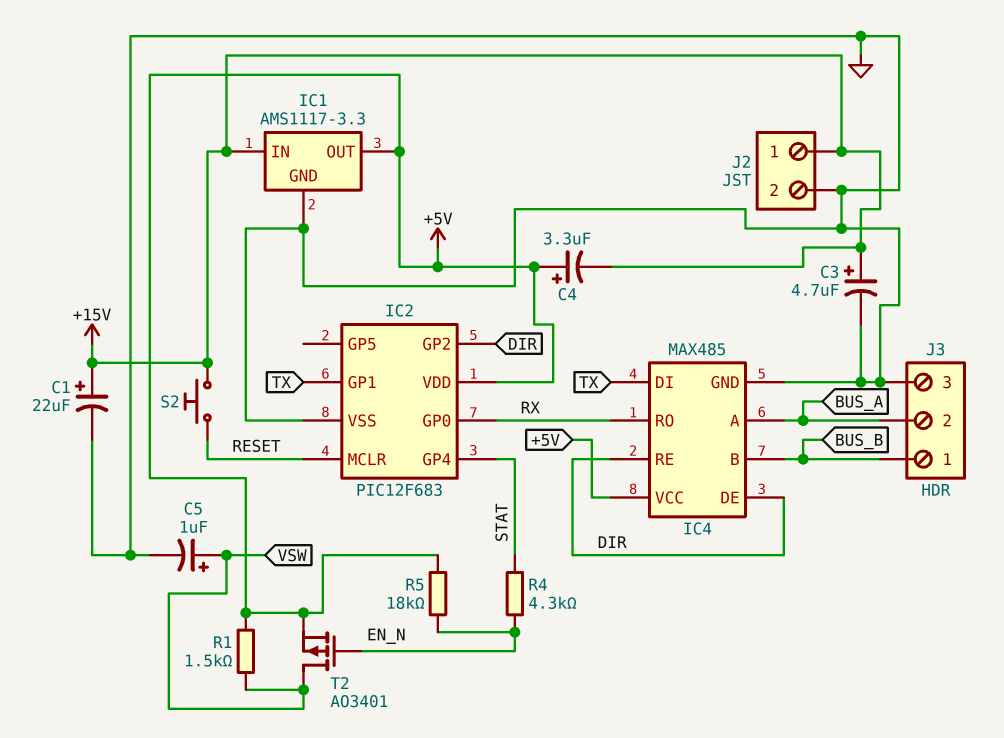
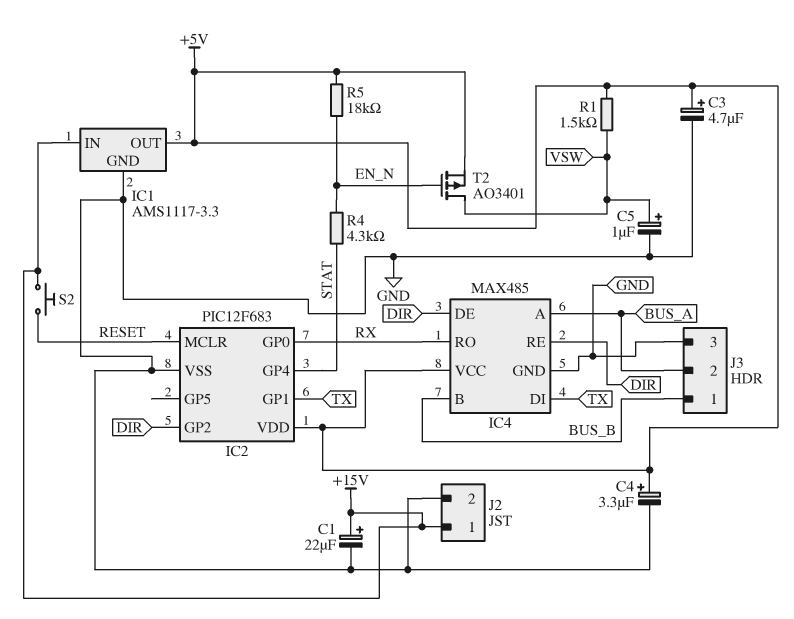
C3: 4.7uF (plus +15V, minus GND) -> 4.7uF (plus +5V, minus GND)
C4: 3.3uF (plus +5V, minus +15V) -> 3.3uF (plus +5V, minus GND)

